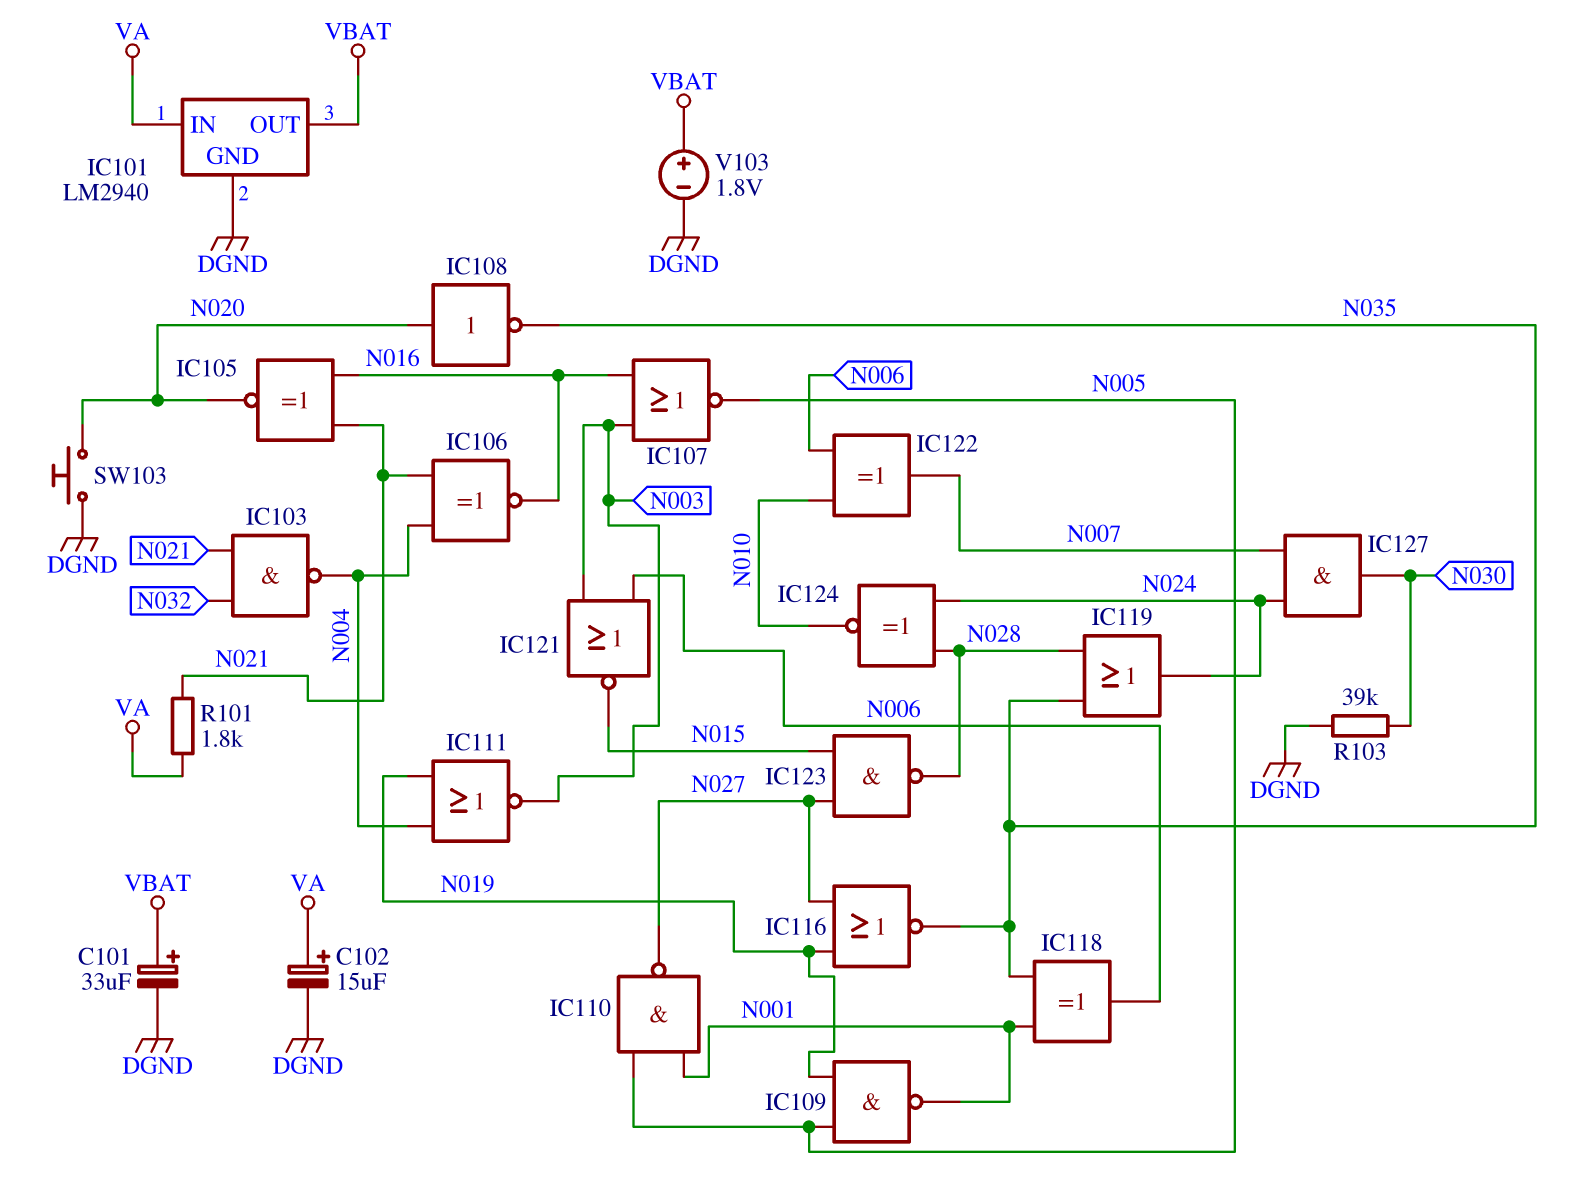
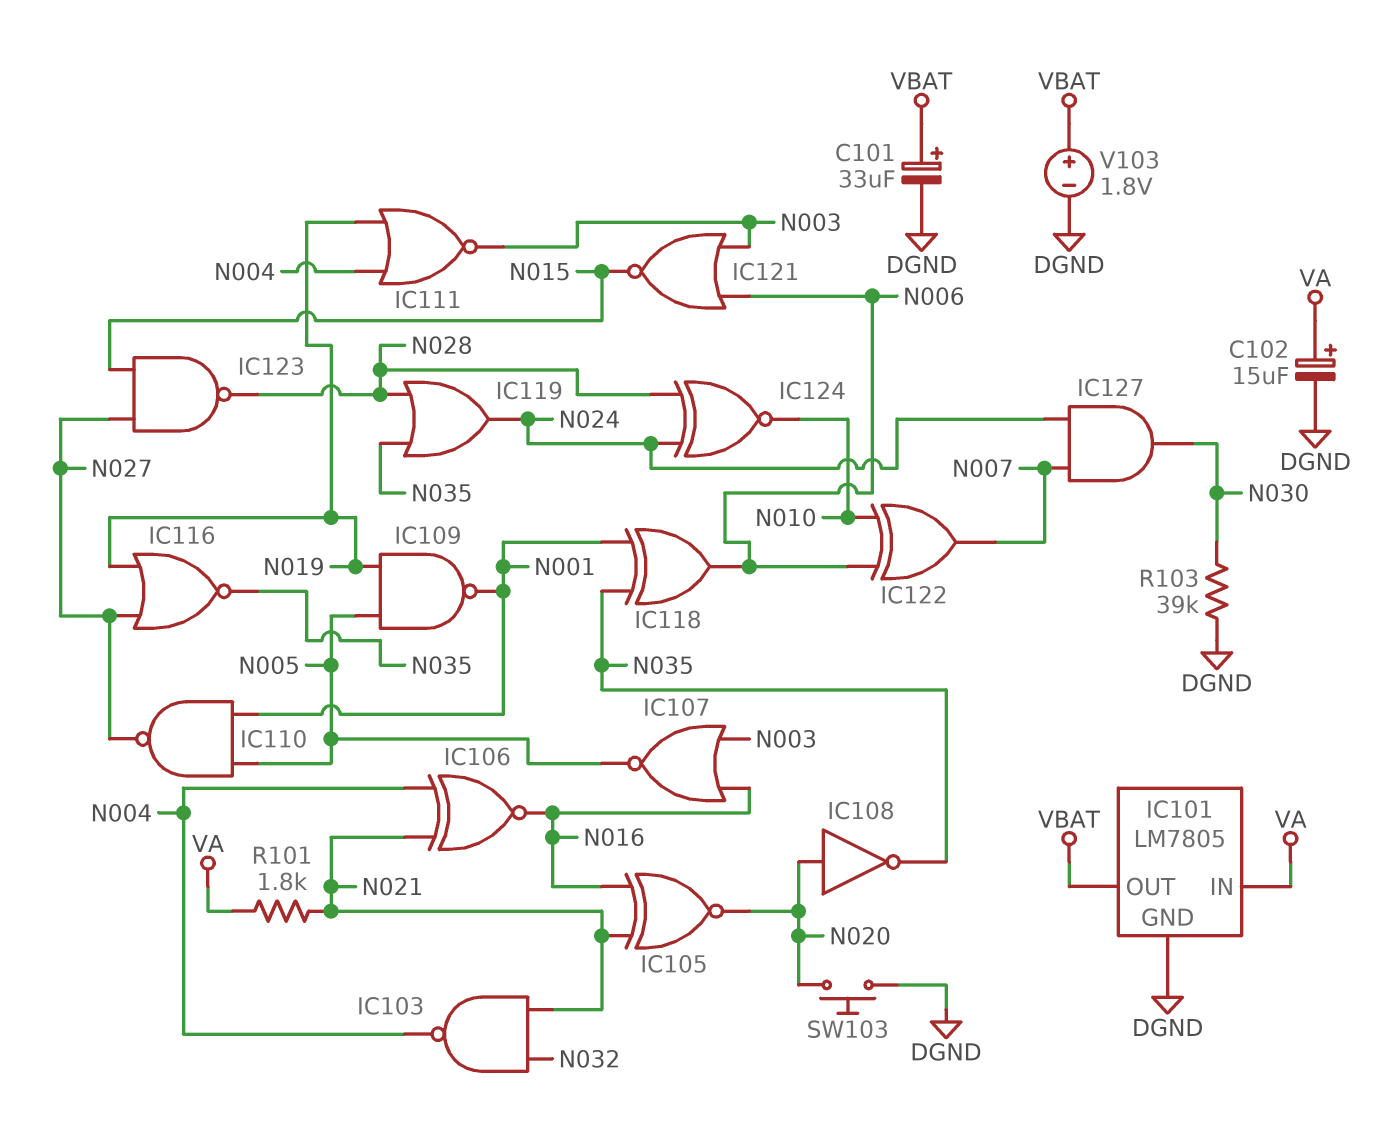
IC101: LM2940 -> LM7805

